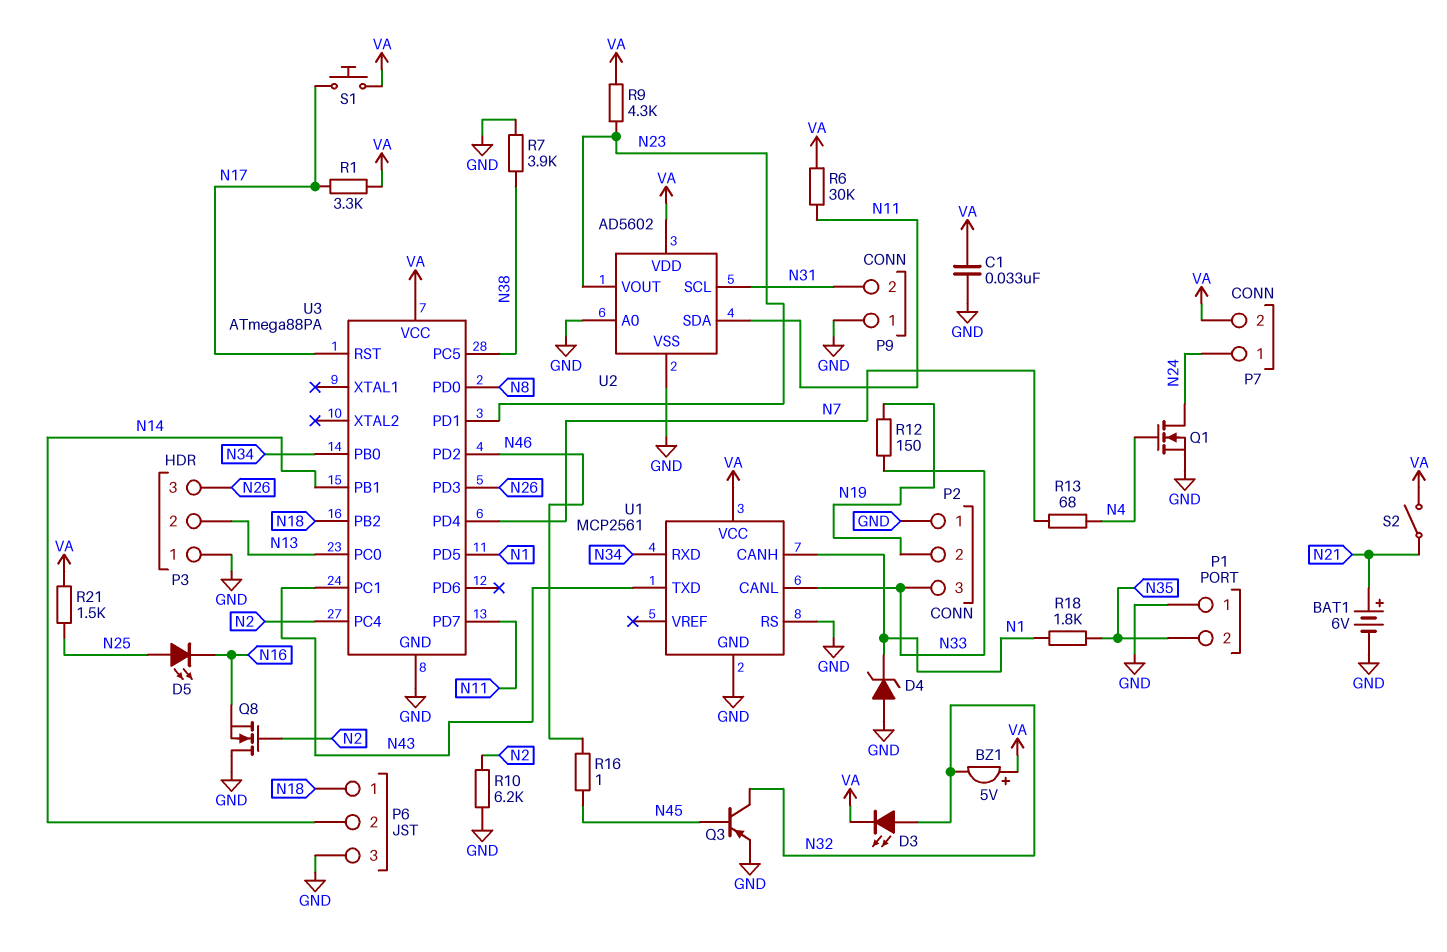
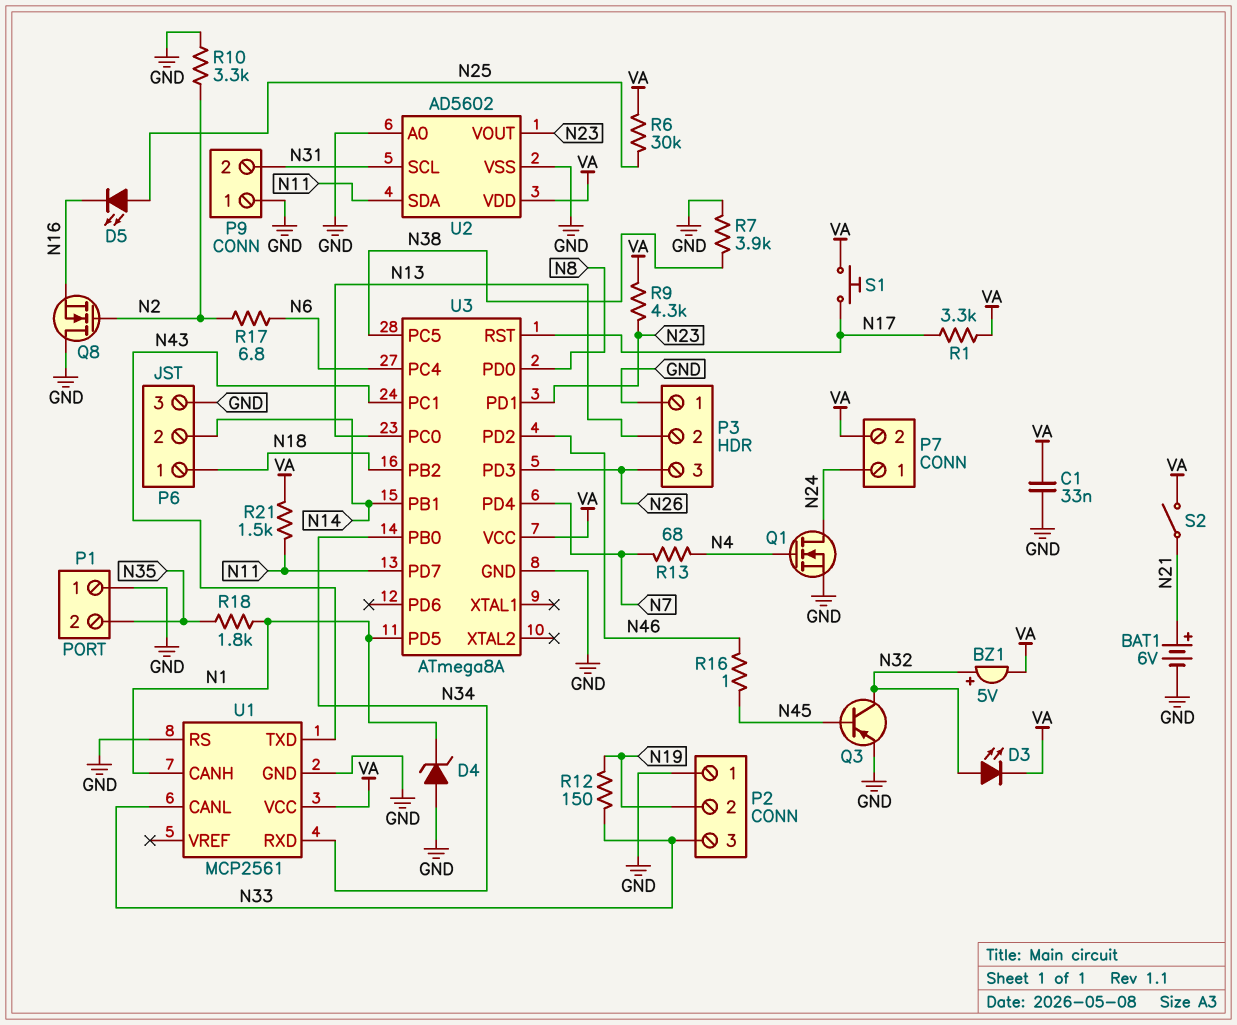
BZ1: buzzer 5V (plus VA, minus N32) -> buzzer 5V (plus N32, minus VA)
R6: 30k (N11, VA) -> 30k (N25, VA)
R10: 6.2k (GND, N2) -> 3.3k (GND, N2)
R17: none -> 6.8 (N2, N6)
R21: 1.5k (N25, VA) -> 1.5k (N11, VA)
U3: ATmega88PA -> ATmega8A
U3 pin PC4: N2 -> N6

